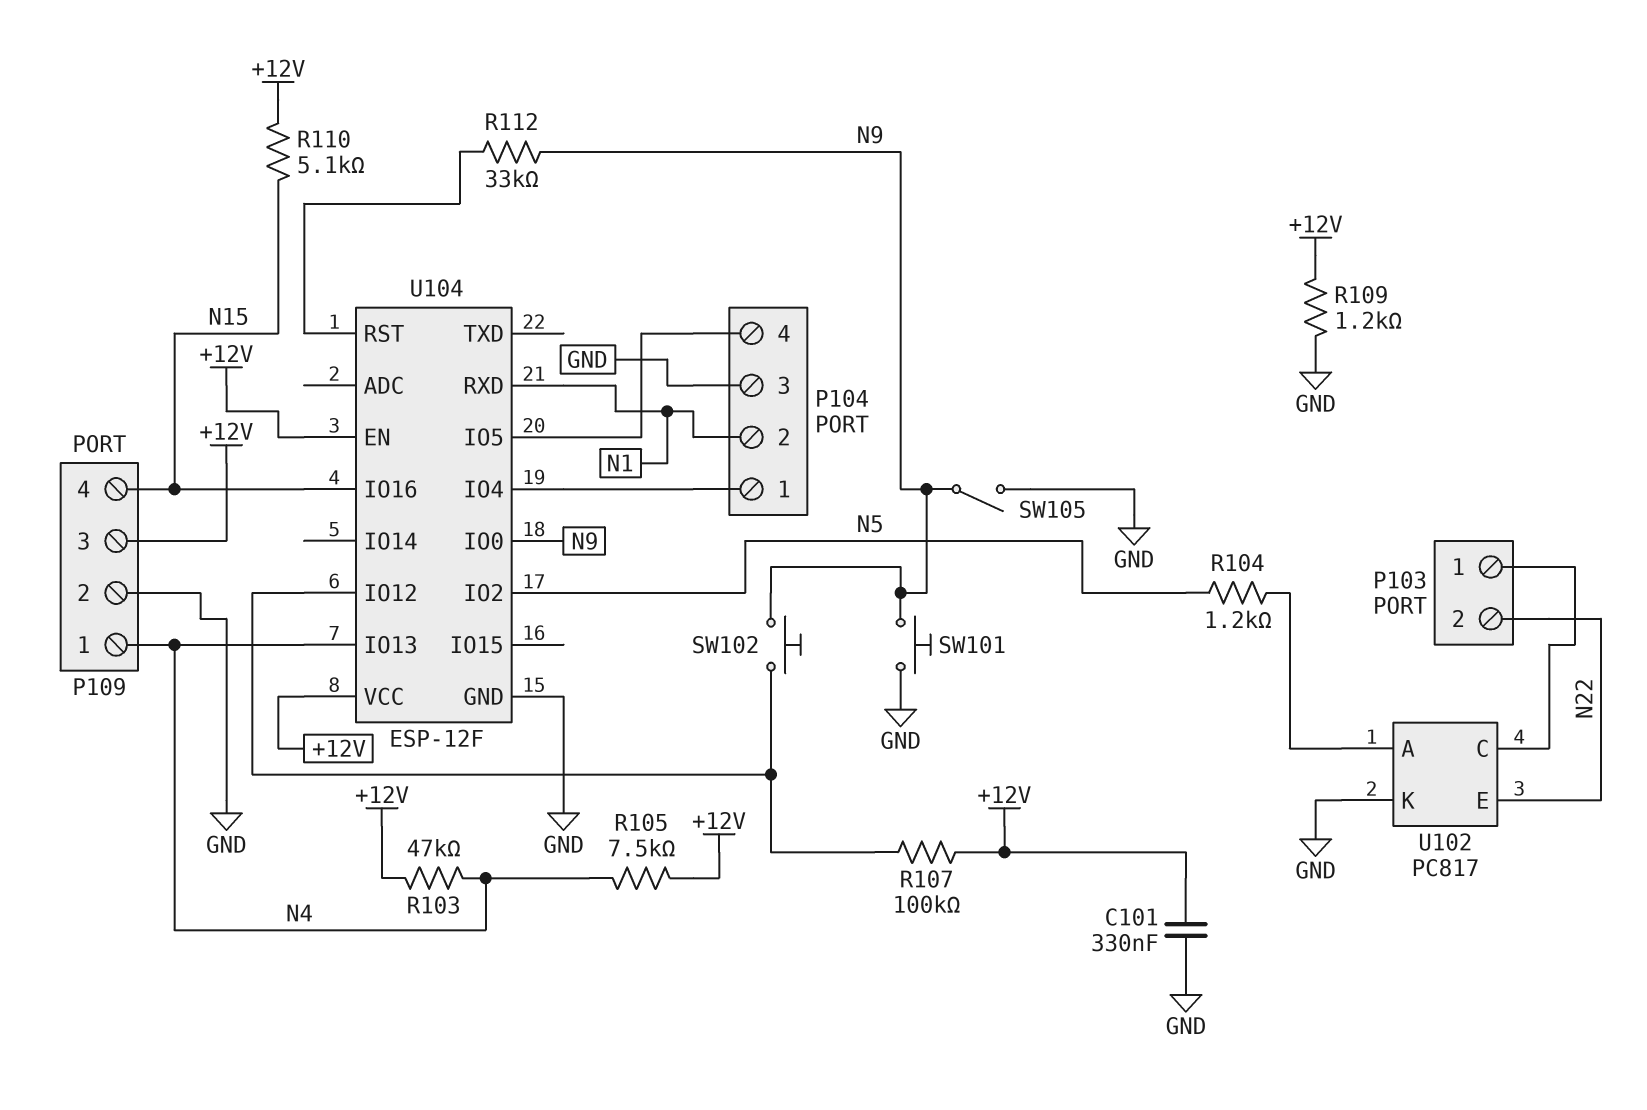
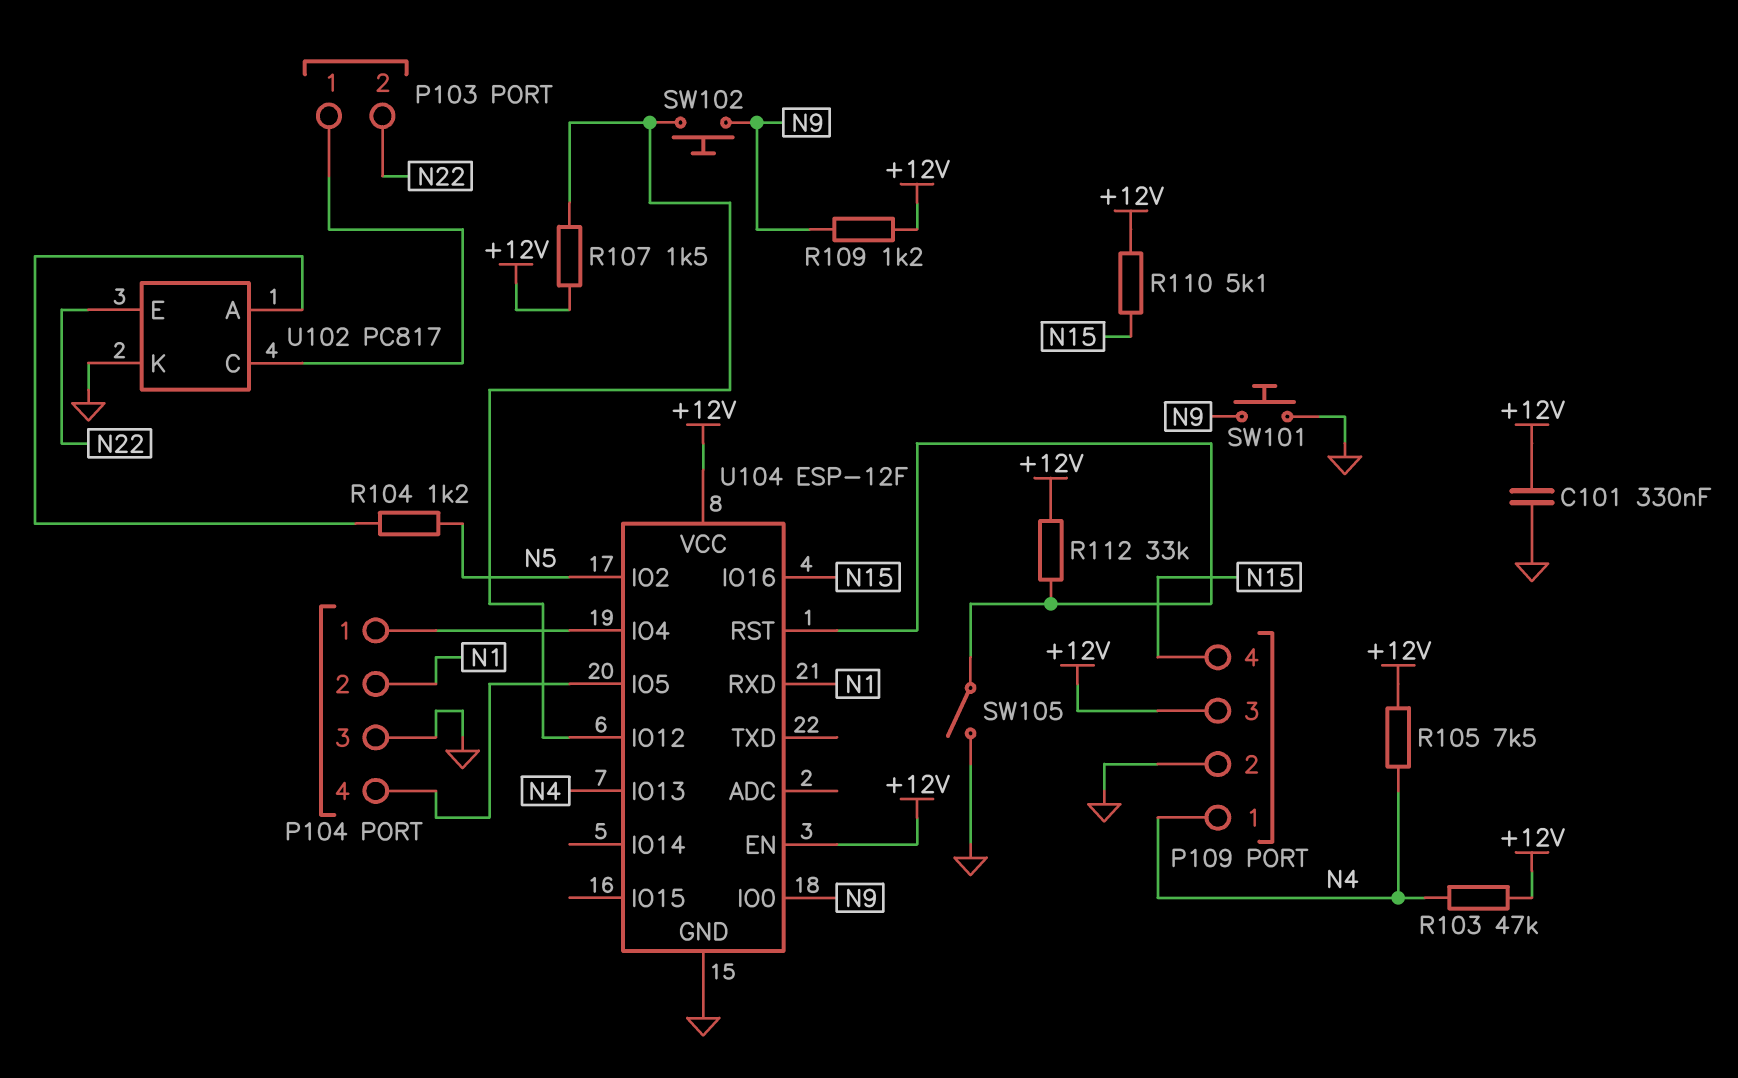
R107: 100k (+12V, U104/IO12) -> 1.5k (+12V, U104/IO12)
R109: 1.2k (+12V, GND) -> 1.2k (+12V, N9)
R112: 33k (N9, U104/RST) -> 33k (+12V, U104/RST)
SW105: switch (GND, N9) -> switch (GND, U104/RST)

